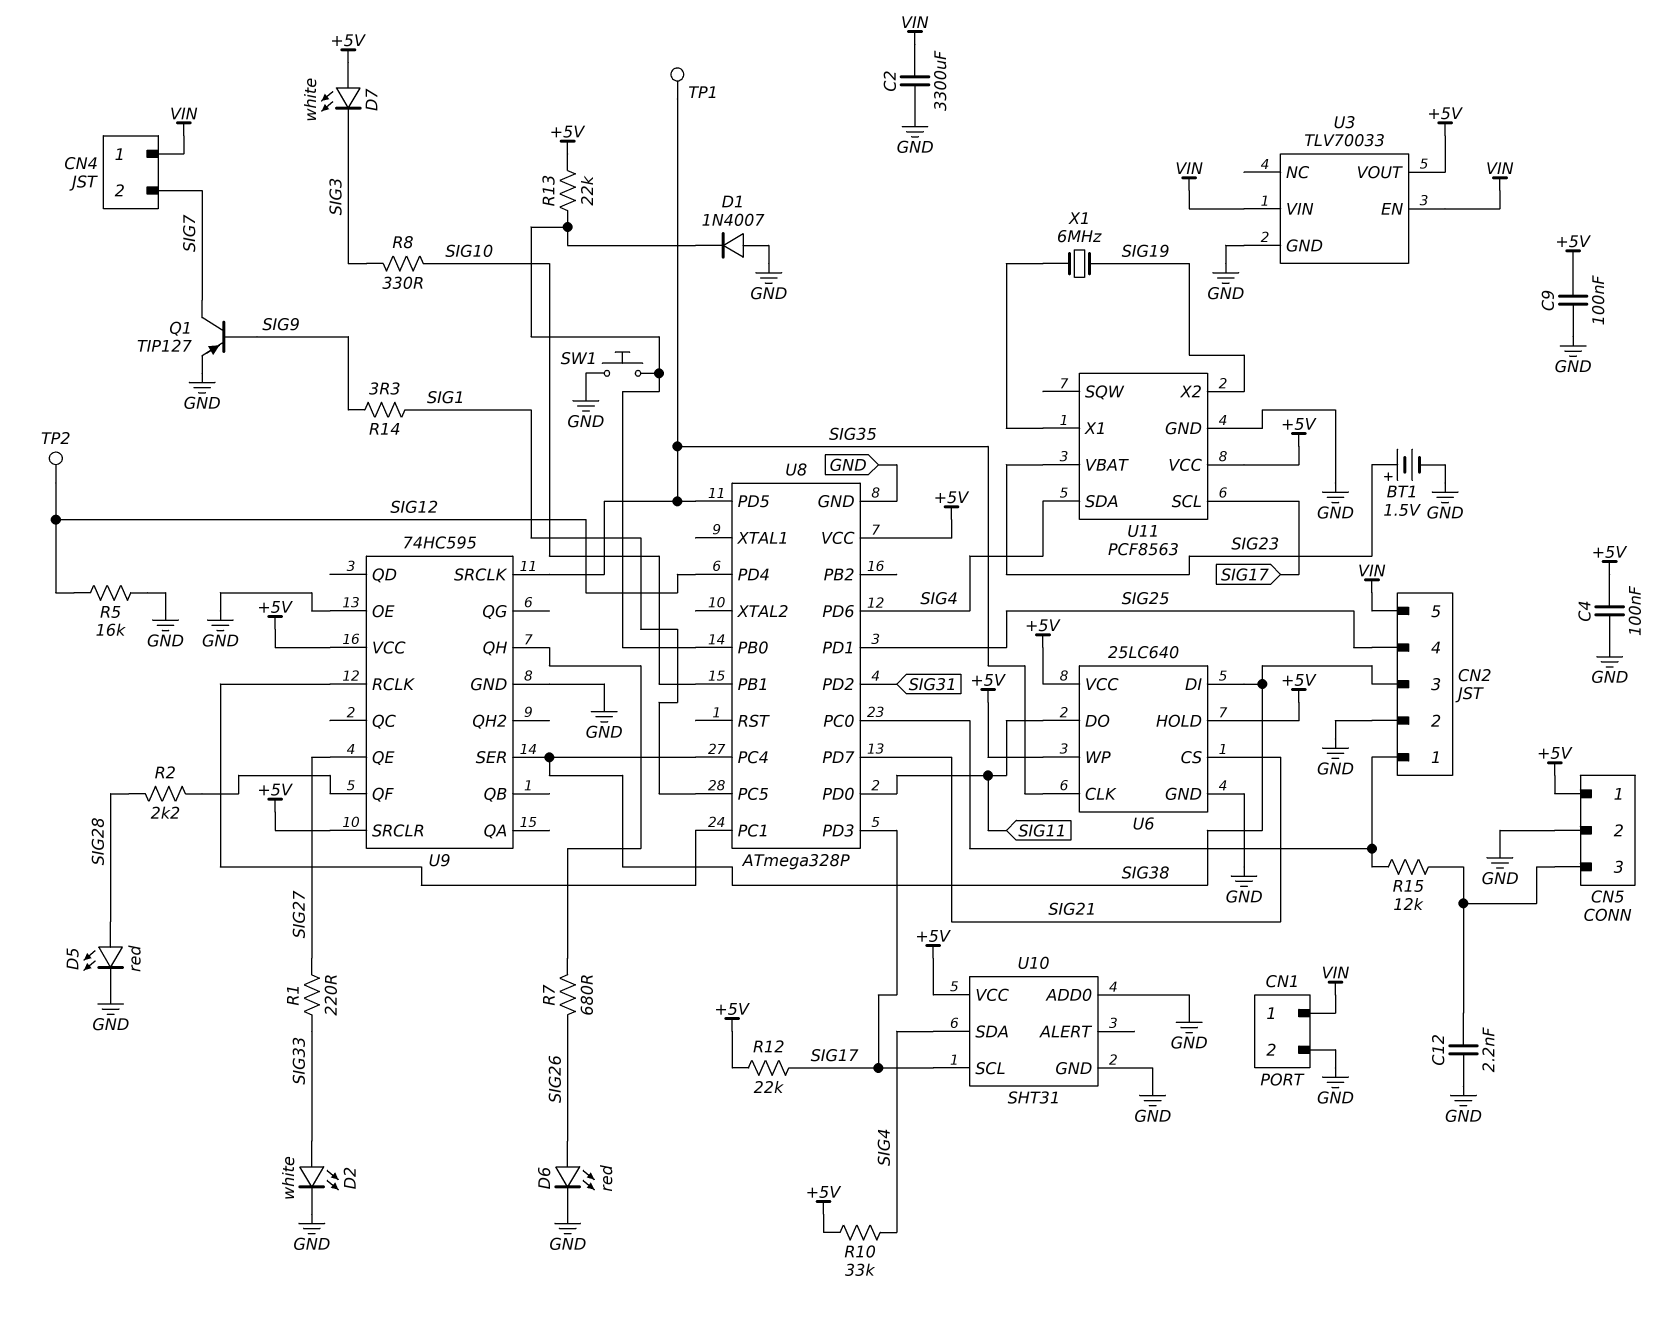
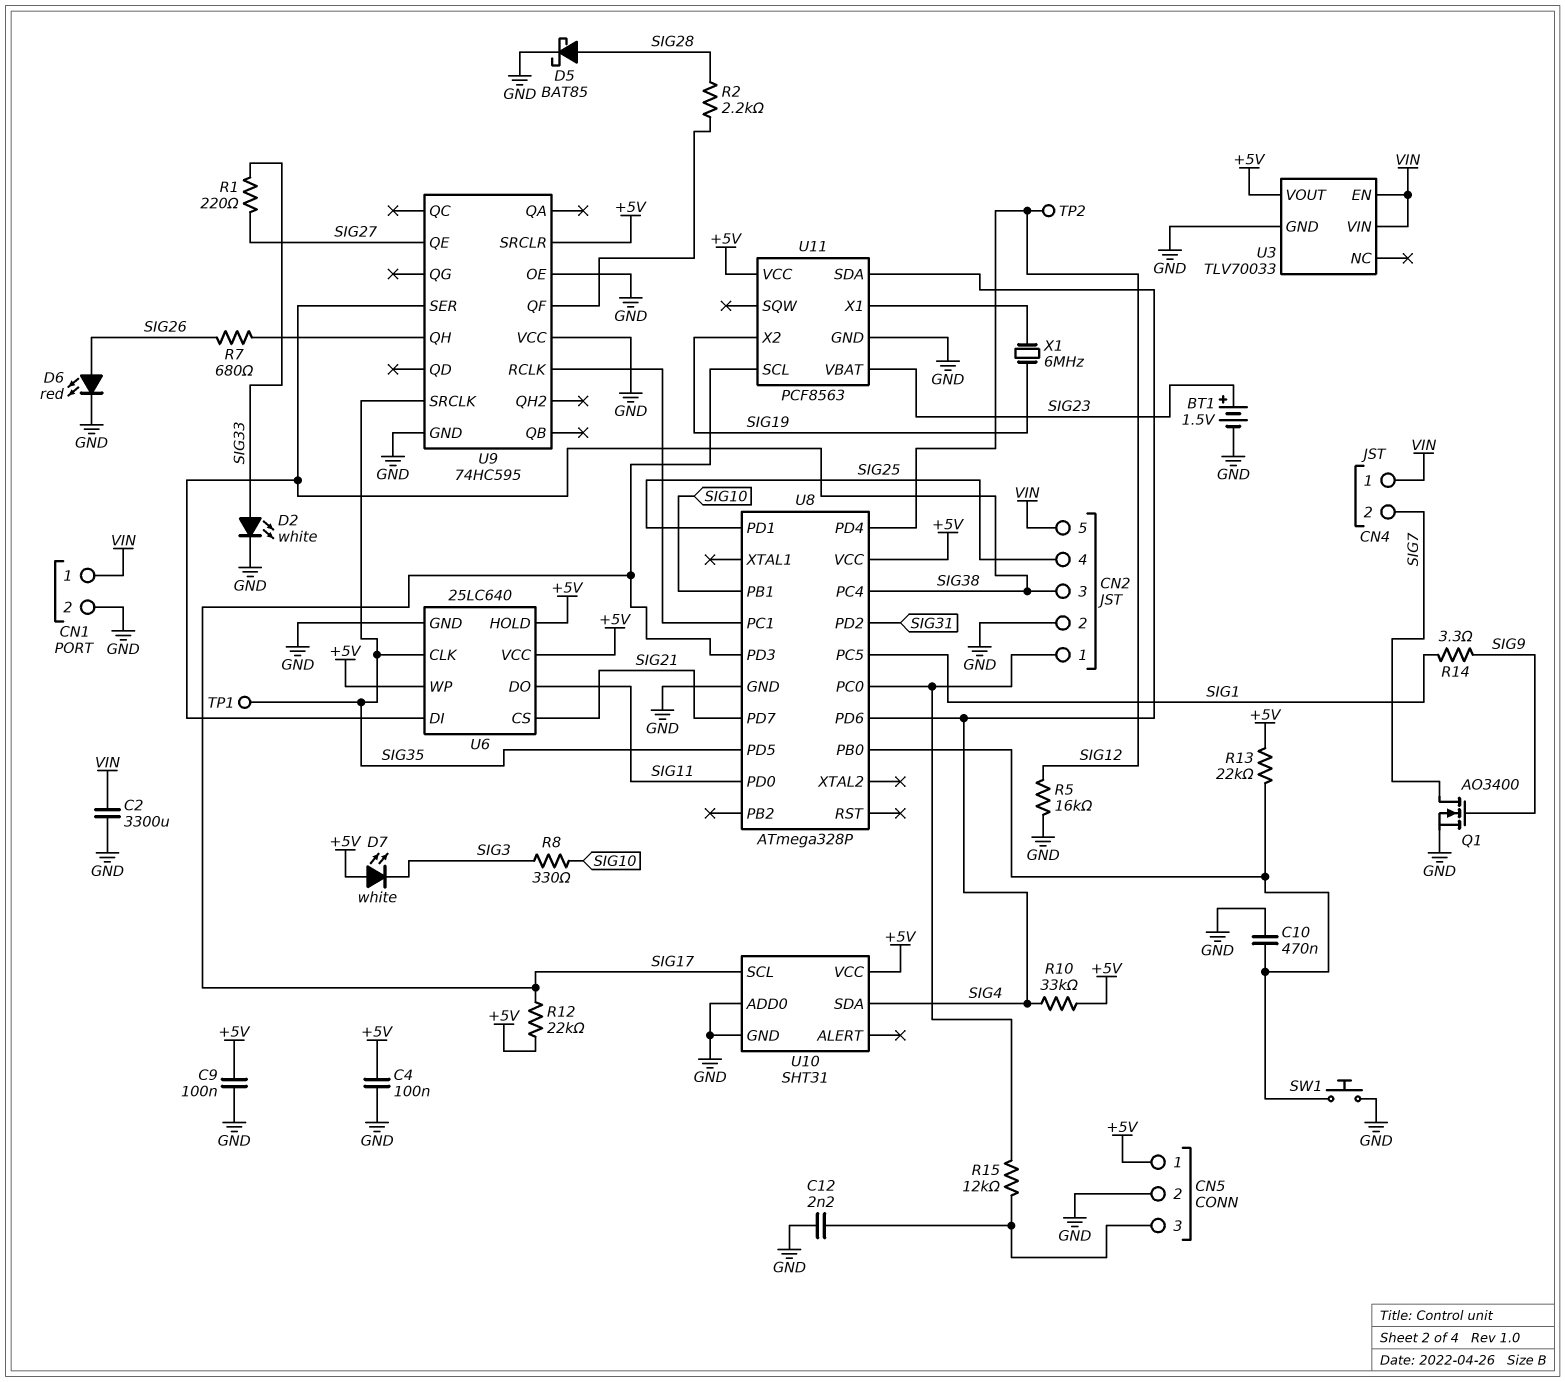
C10: none -> 470nF (GND, U8/PB0)
D1: diode 1N4007 (A GND, K U8/PB0) -> none
D5: LED red (A SIG28, K GND) -> schottky BAT85 (A SIG28, K GND)
Q1: PNP TIP127 (B SIG9, C SIG7, E GND) -> NMOS AO3400 (G SIG9, D SIG7, S GND)
U9 pin VCC: +5V -> GND

